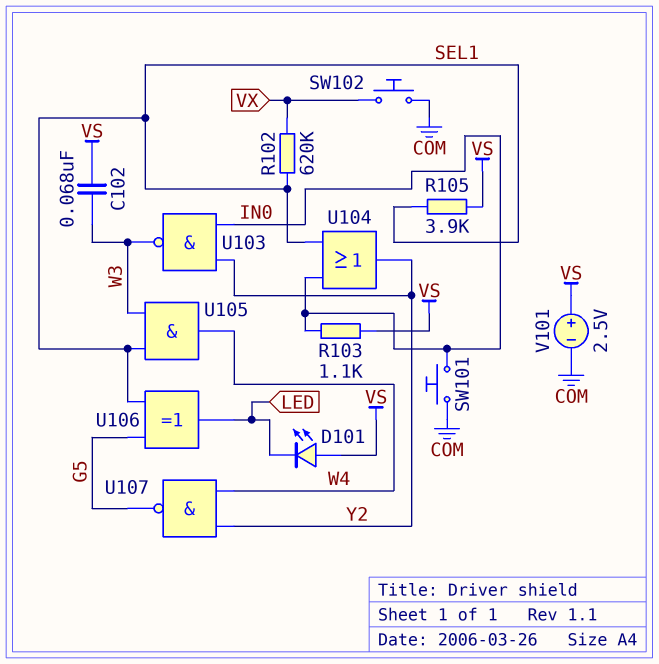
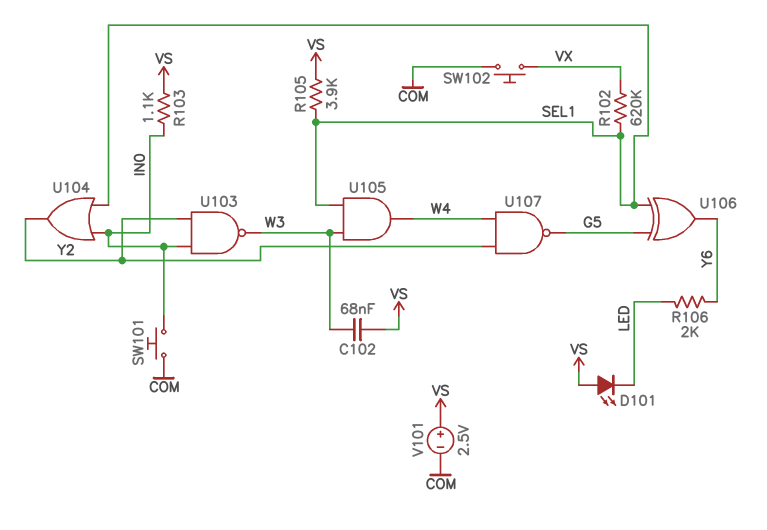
R106: none -> 2k (LED, Y6)
U106: XOR (in G5, in SEL1, out LED) -> XOR (in G5, in SEL1, out Y6)

